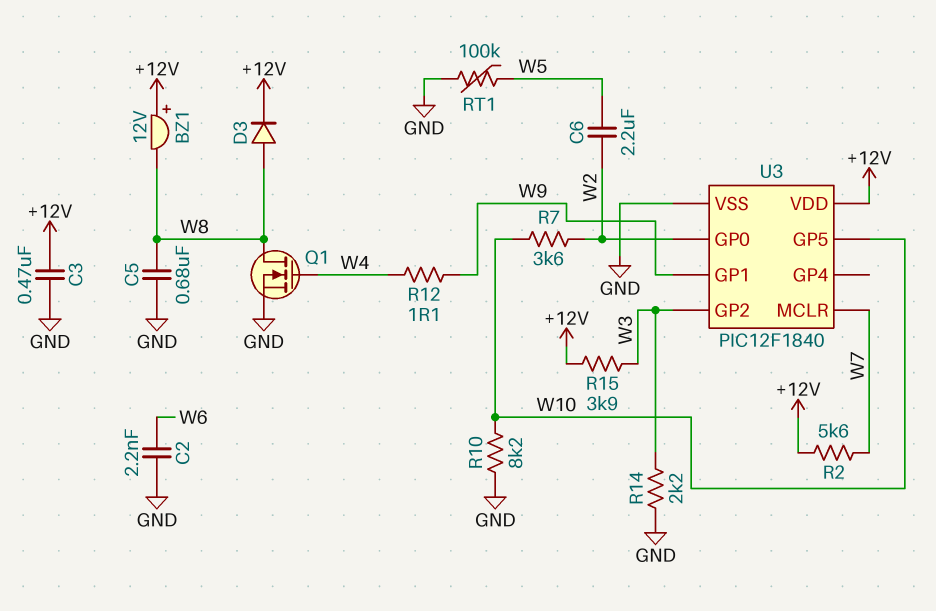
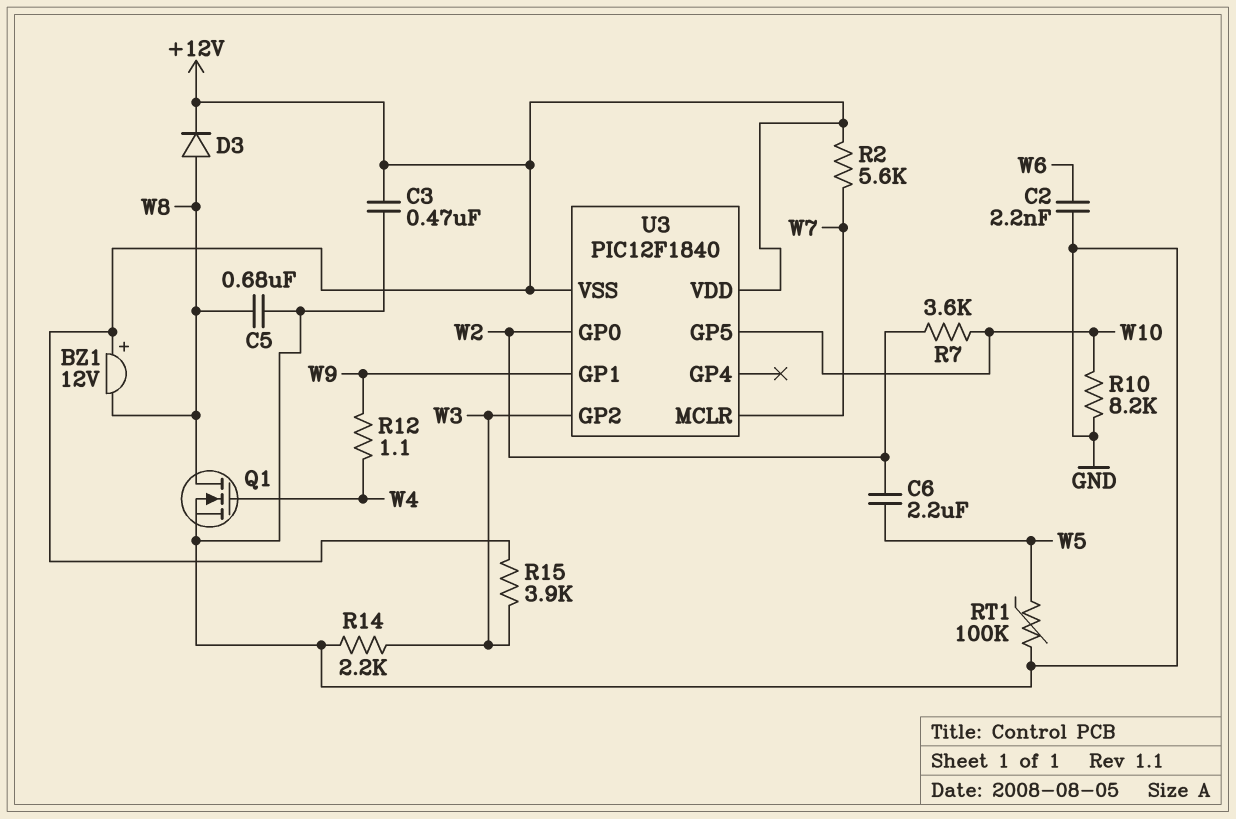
U3 pin VSS: GND -> +12V

